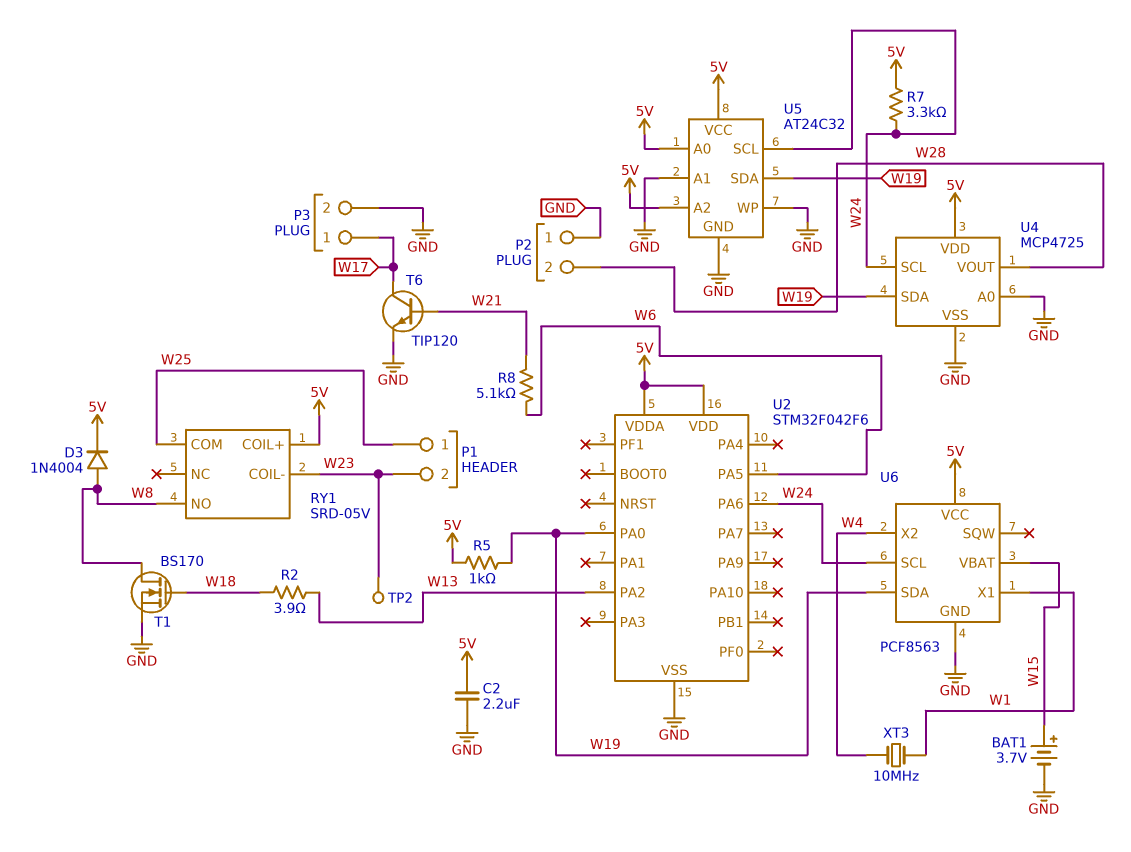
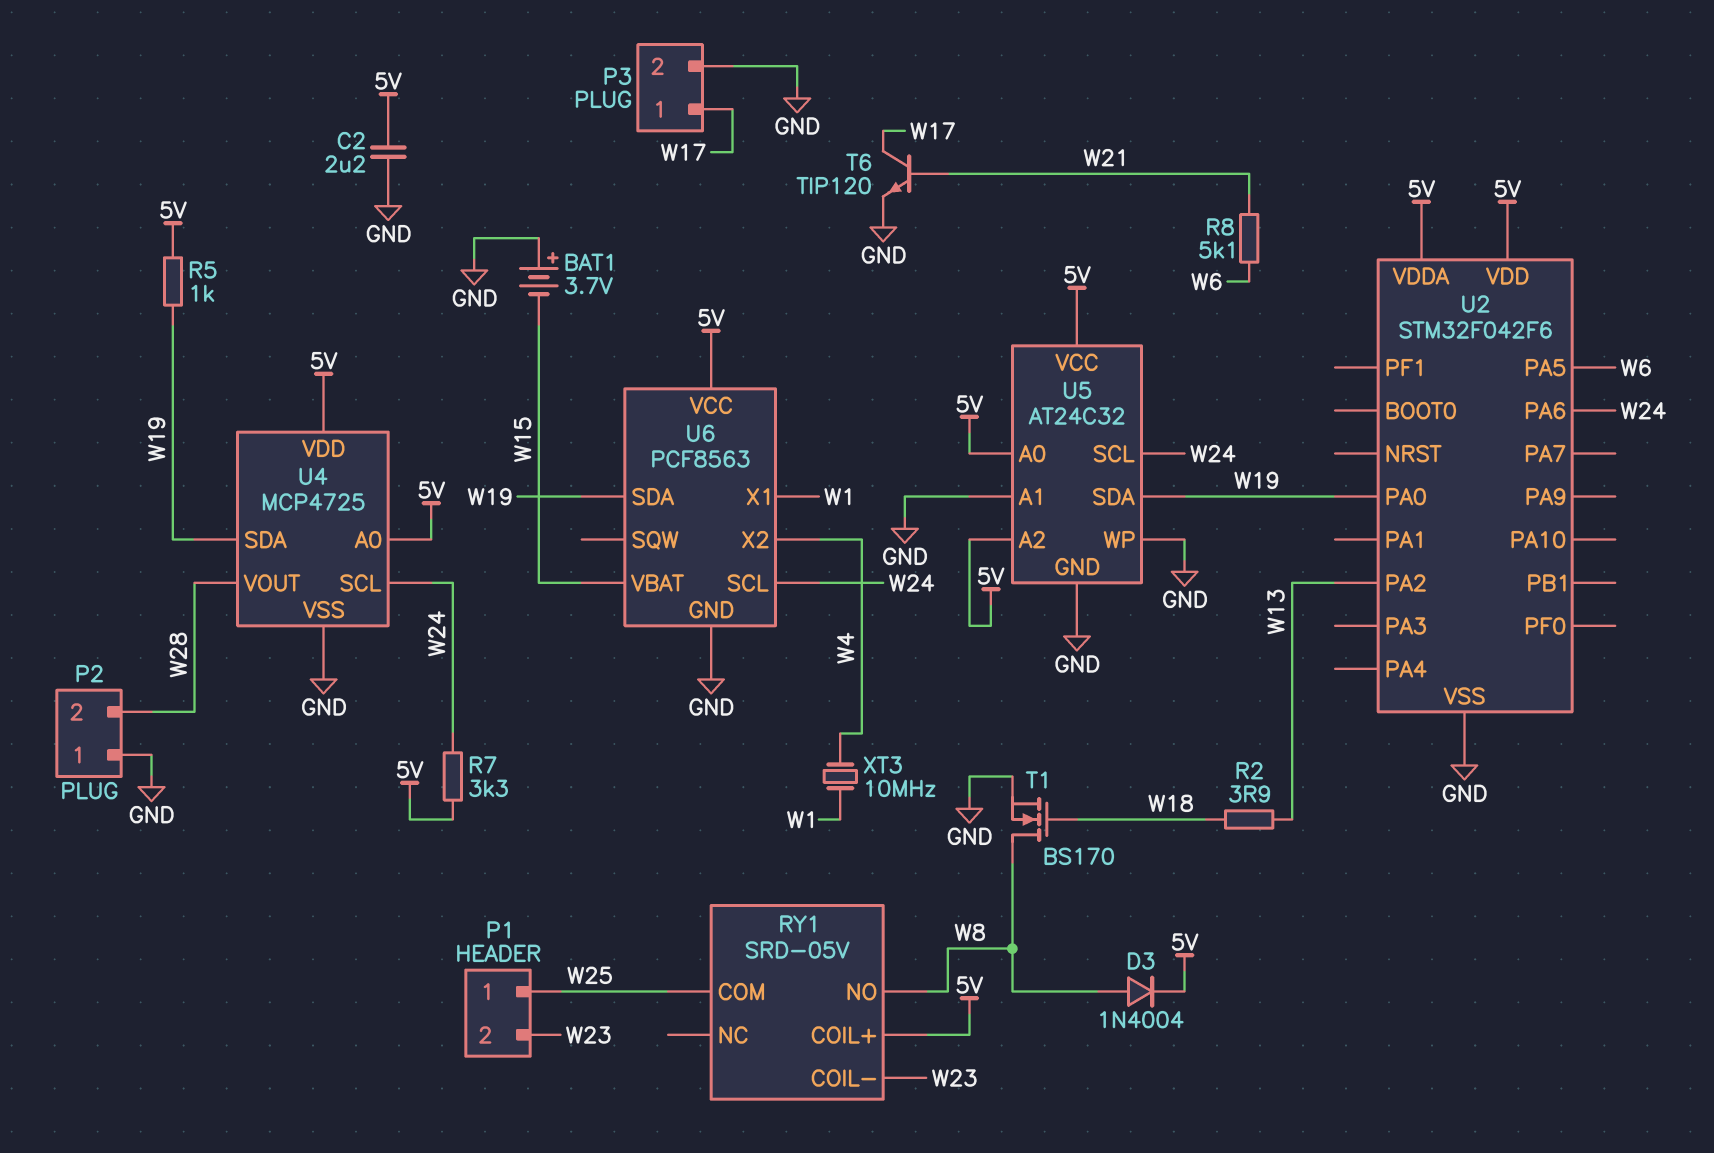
BAT1: 3.7V (plus W15, minus GND) -> 3.7V (plus GND, minus W15)
TP2: test point (W23) -> none
U4 pin A0: GND -> 5V

